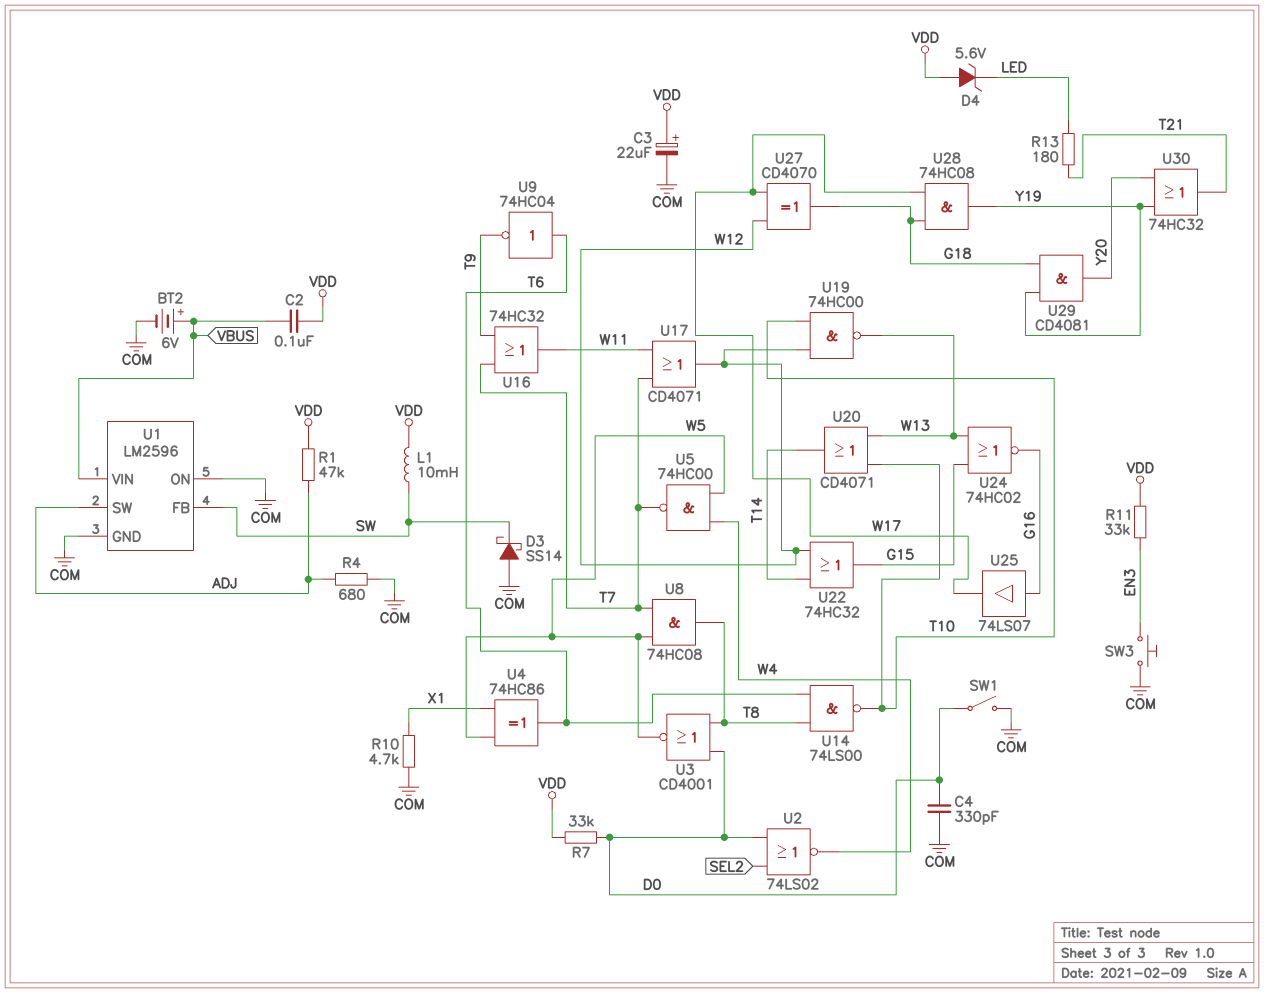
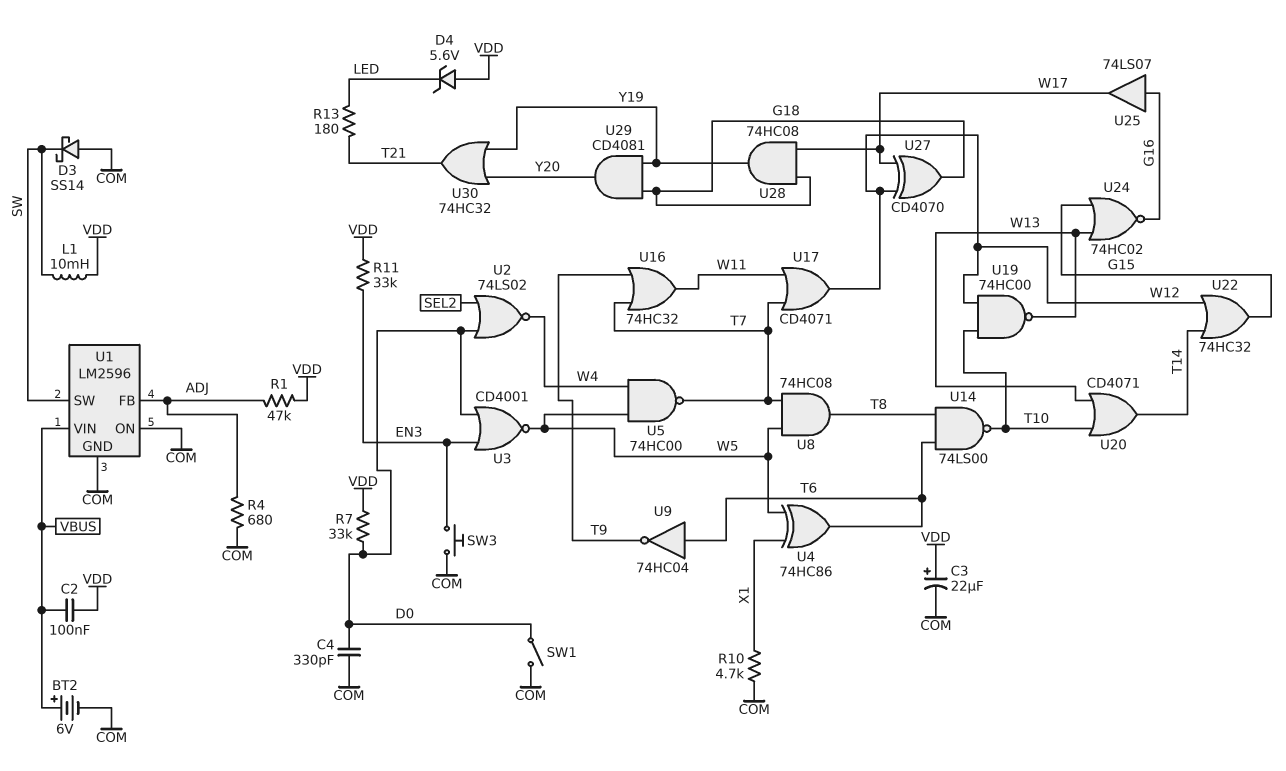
U1 pin FB: SW -> ADJ
U1 pin SW: ADJ -> SW
U3: NOR CD4001 (in D0, in T8, out W5) -> NOR CD4001 (in D0, in EN3, out W5)

